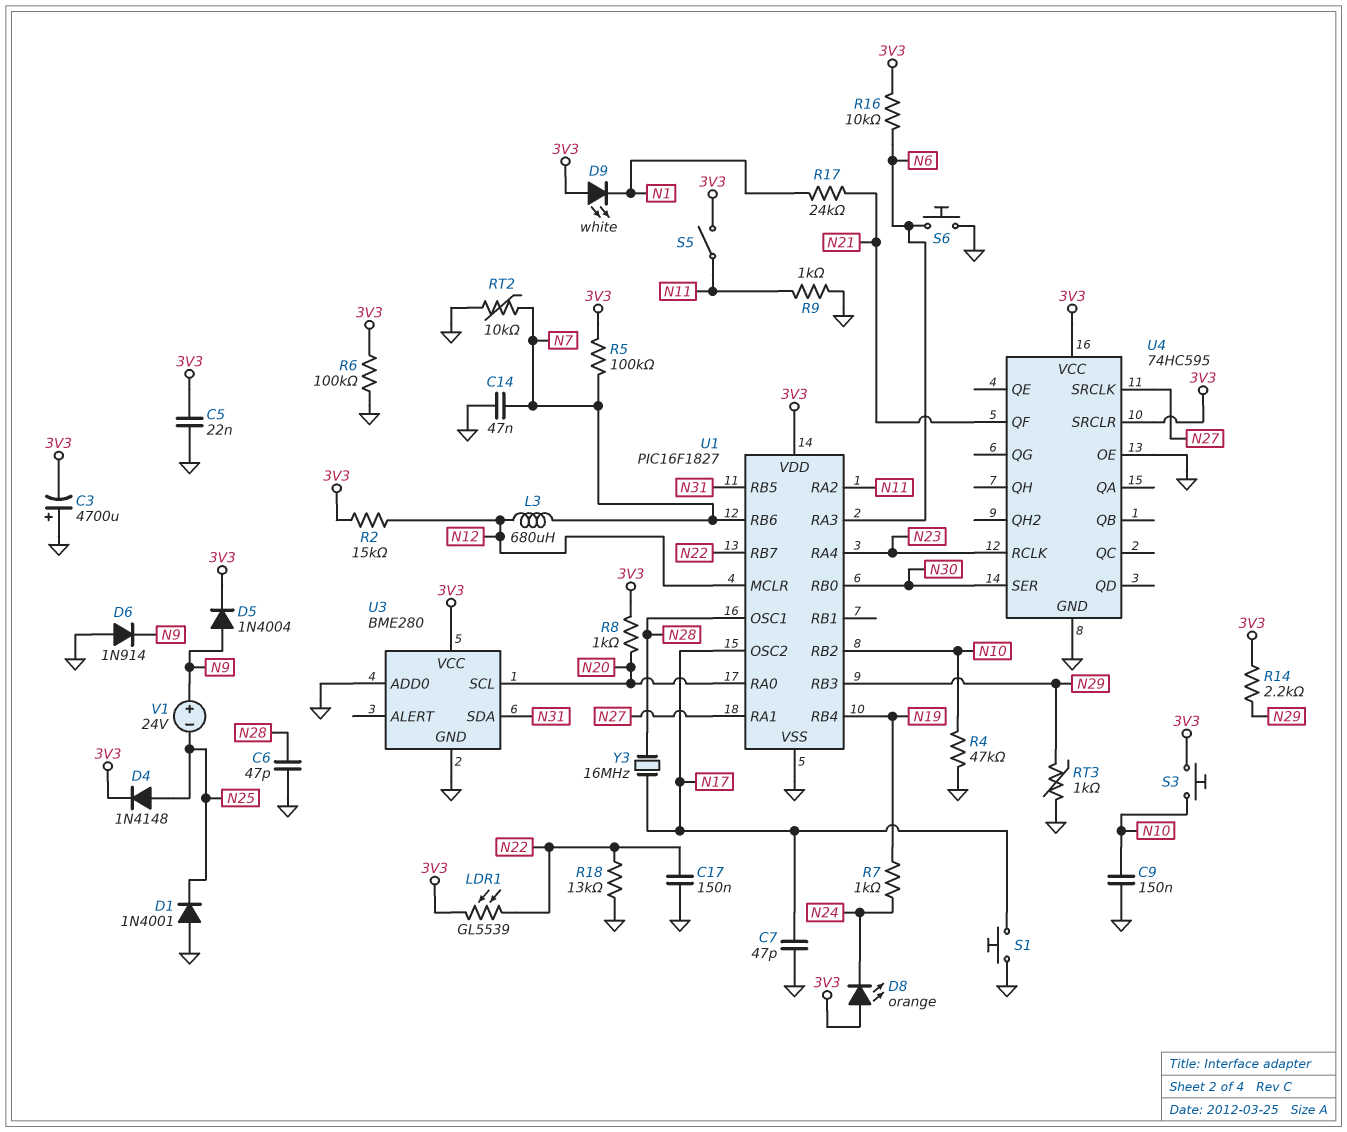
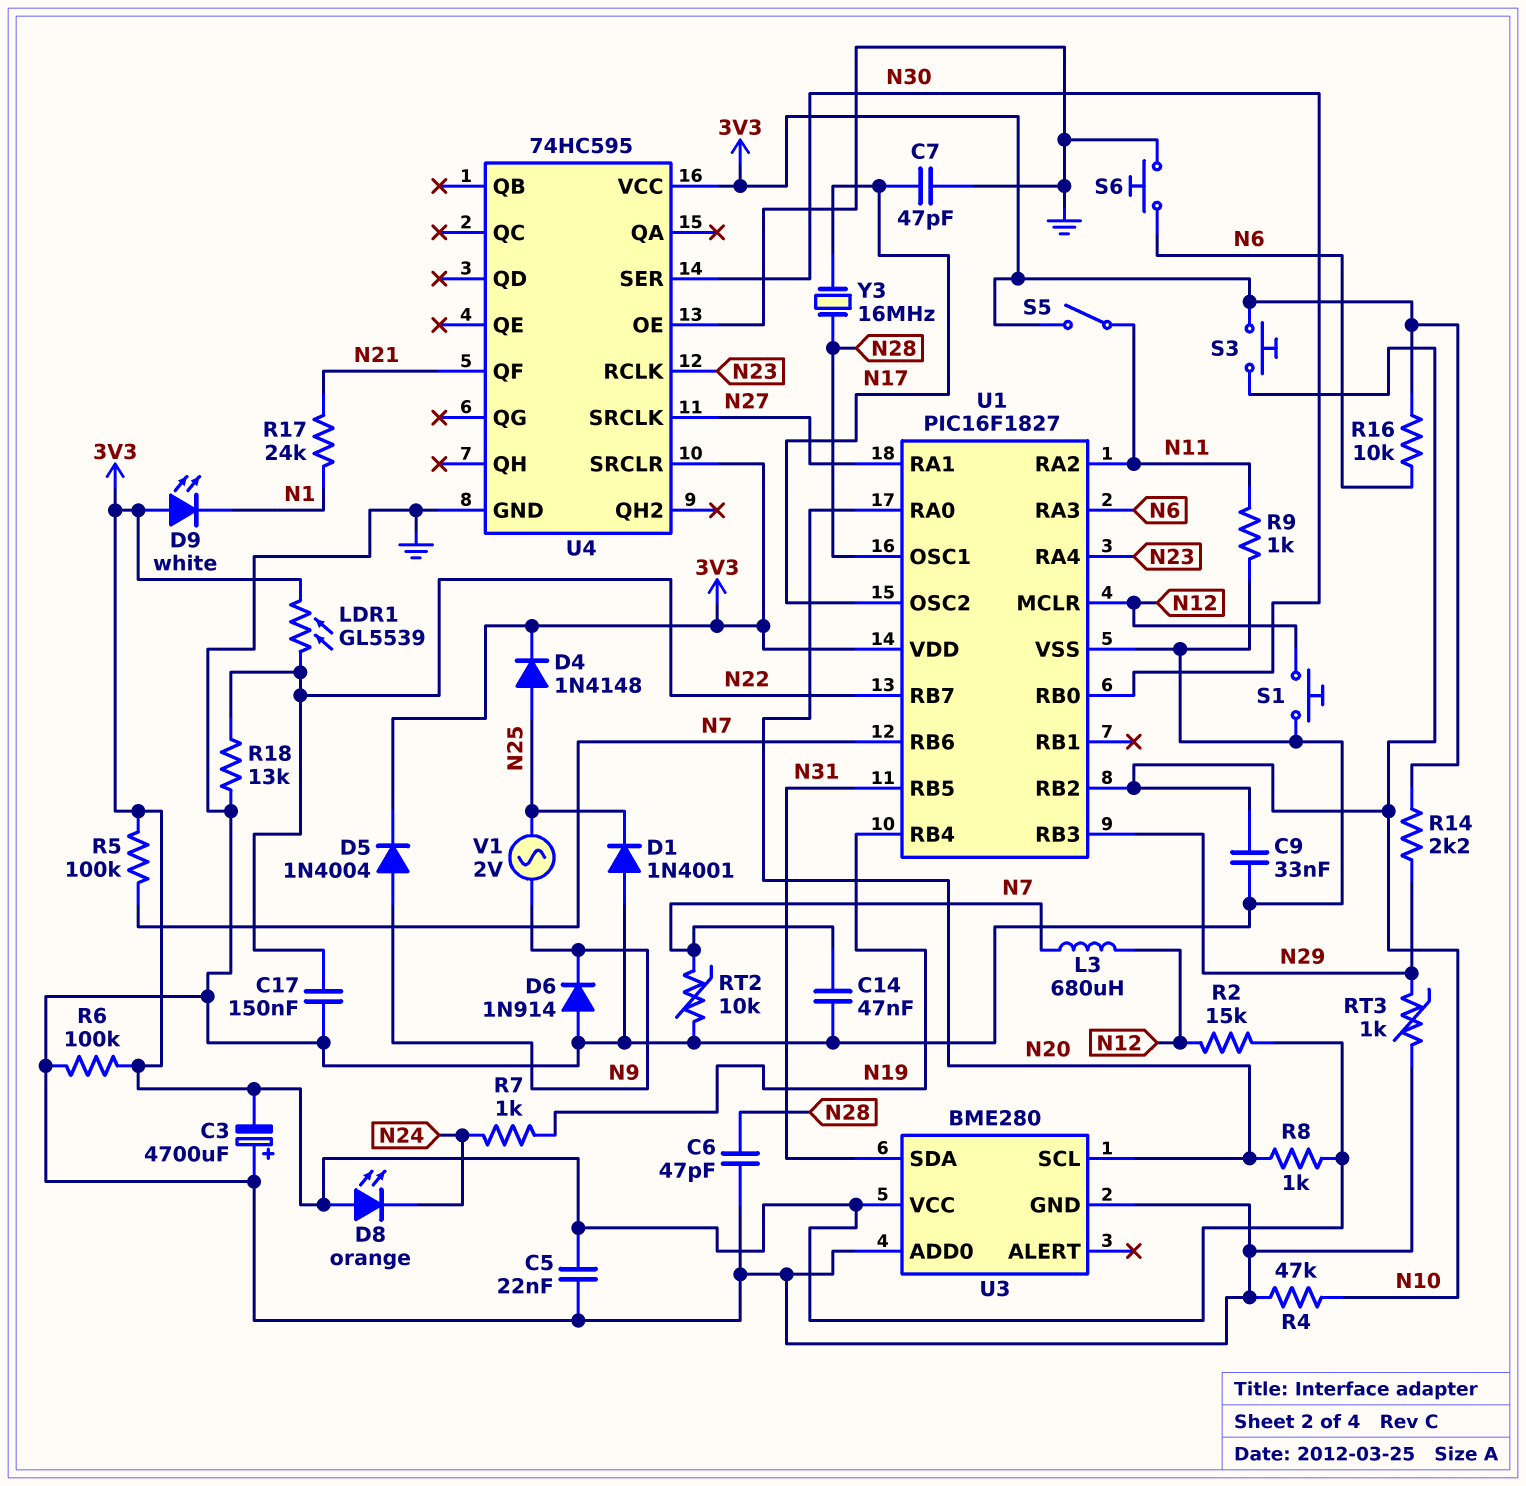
C9: 150nF (GND, N10) -> 33nF (GND, N10)
S1: button (GND, N17) -> button (GND, N12)
V1: 24V (plus N9, minus N25) -> AC 2V (N9, N25)

